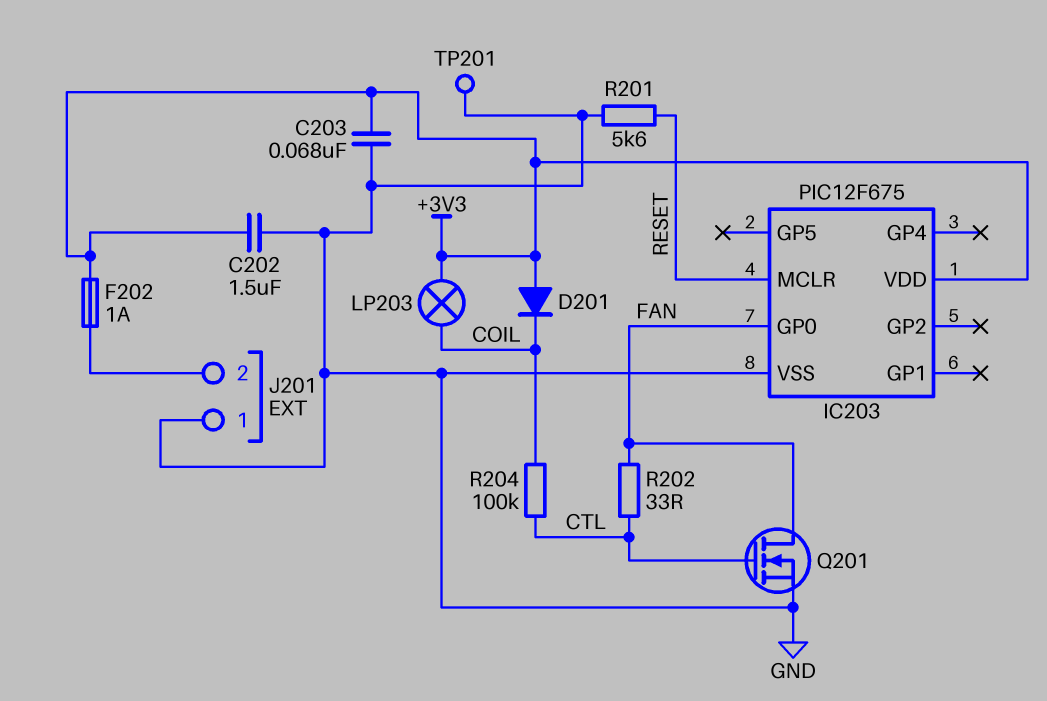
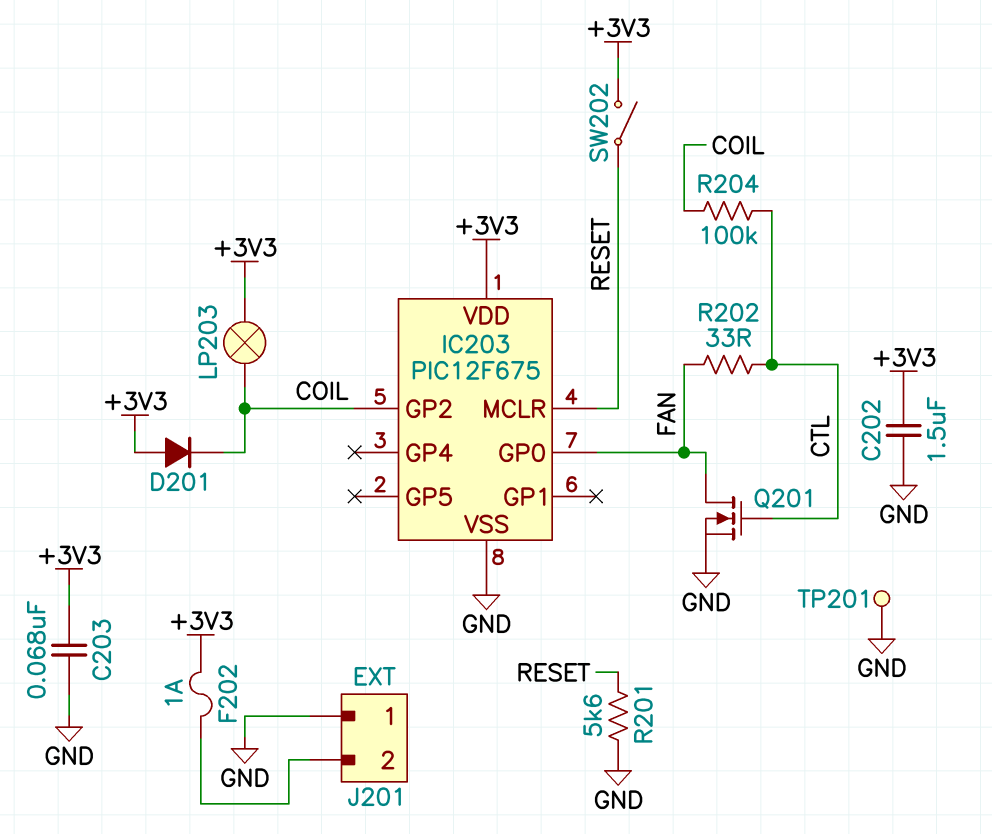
IC203 pin GP2: none -> COIL
SW202: none -> switch (+3V3, RESET)

